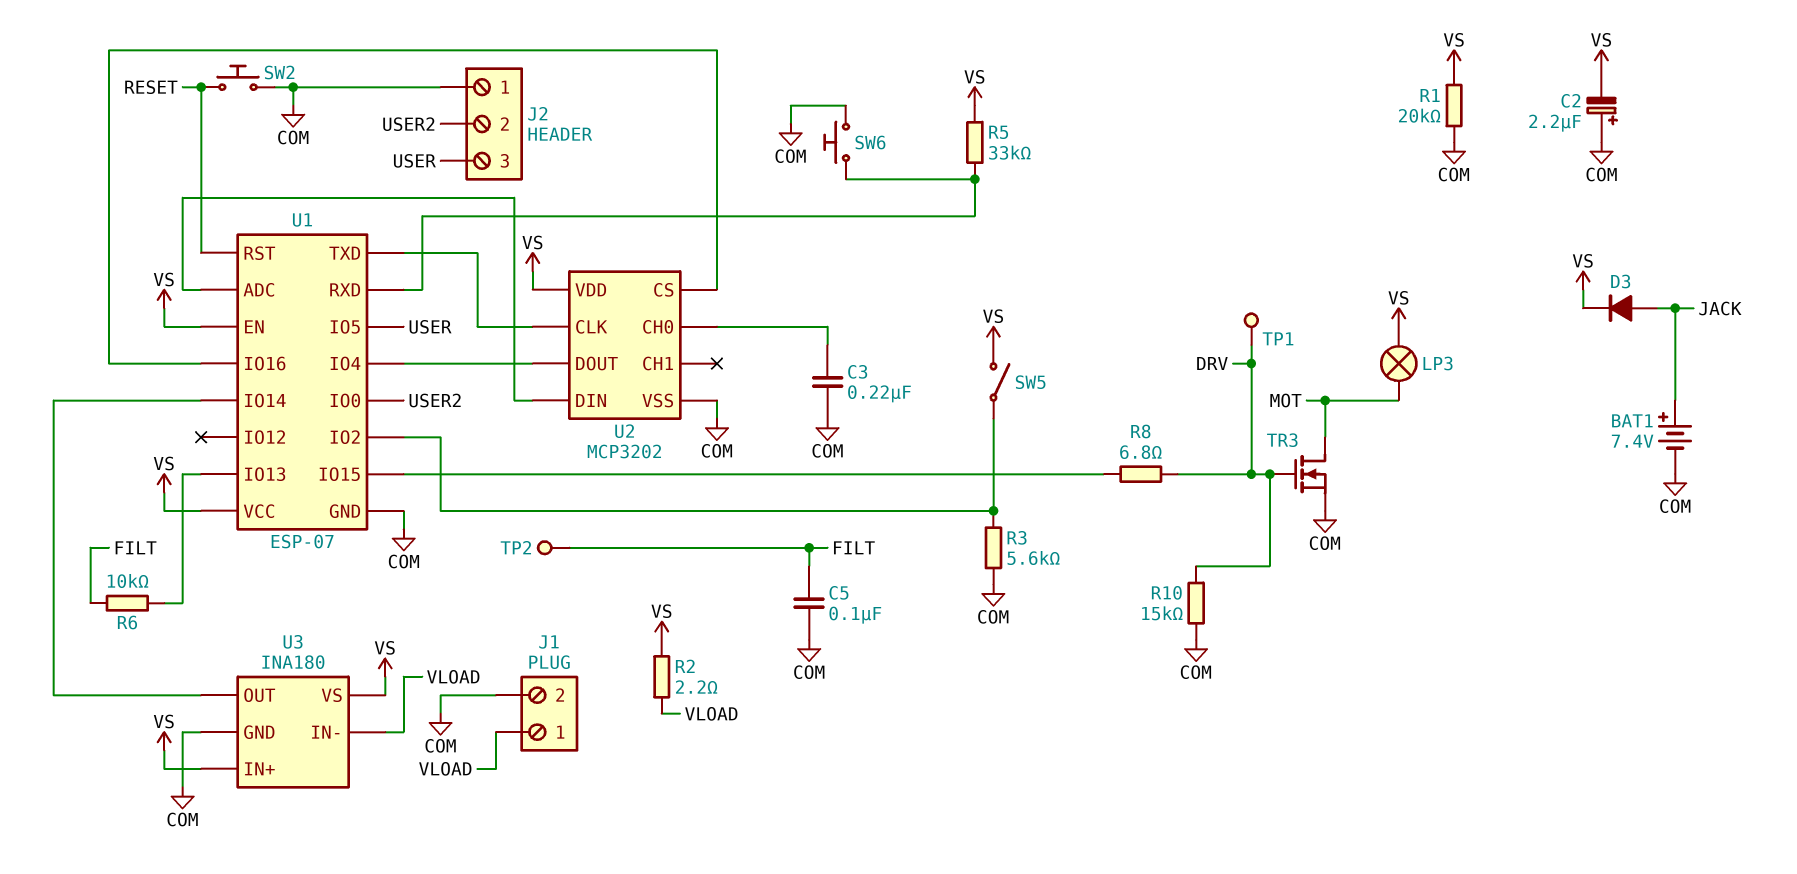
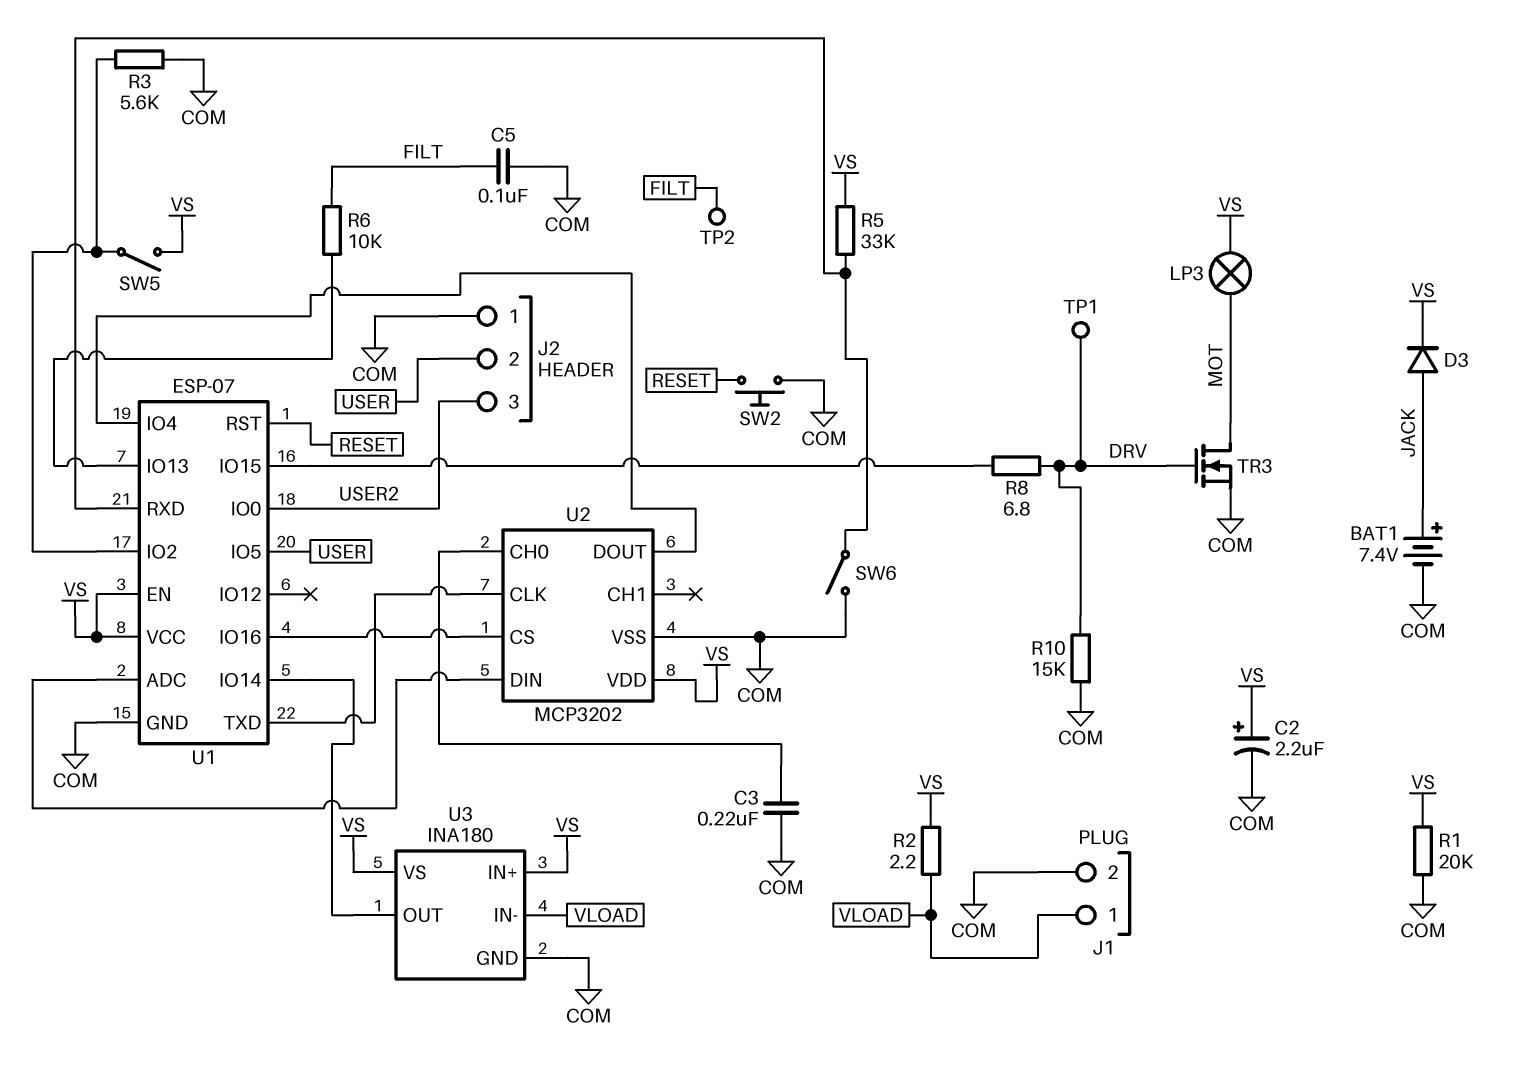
C2: 2.2uF (plus COM, minus VS) -> 2.2uF (plus VS, minus COM)
J2 pin 2: USER2 -> USER
J2 pin 3: USER -> USER2
SW6: button (COM, U1/RXD) -> switch (COM, U1/RXD)

